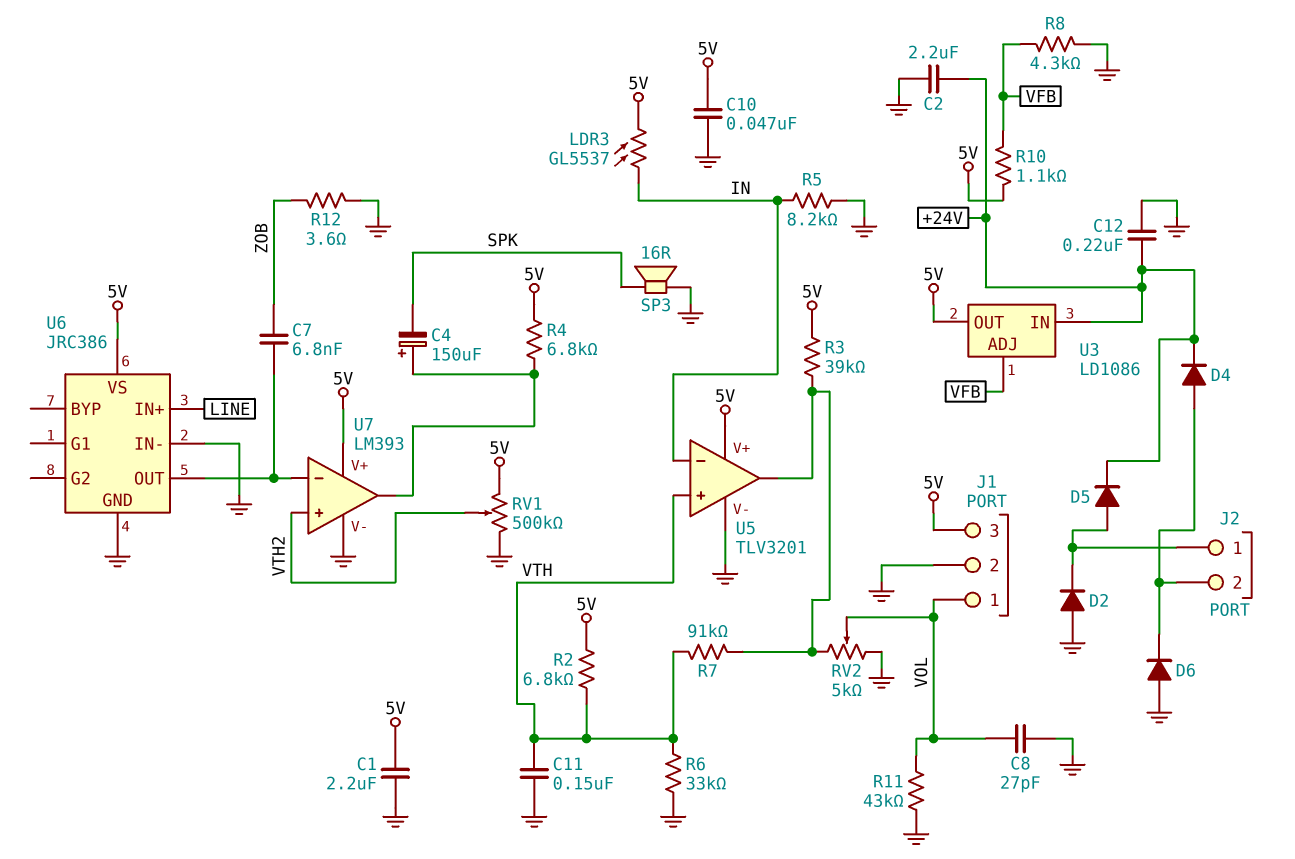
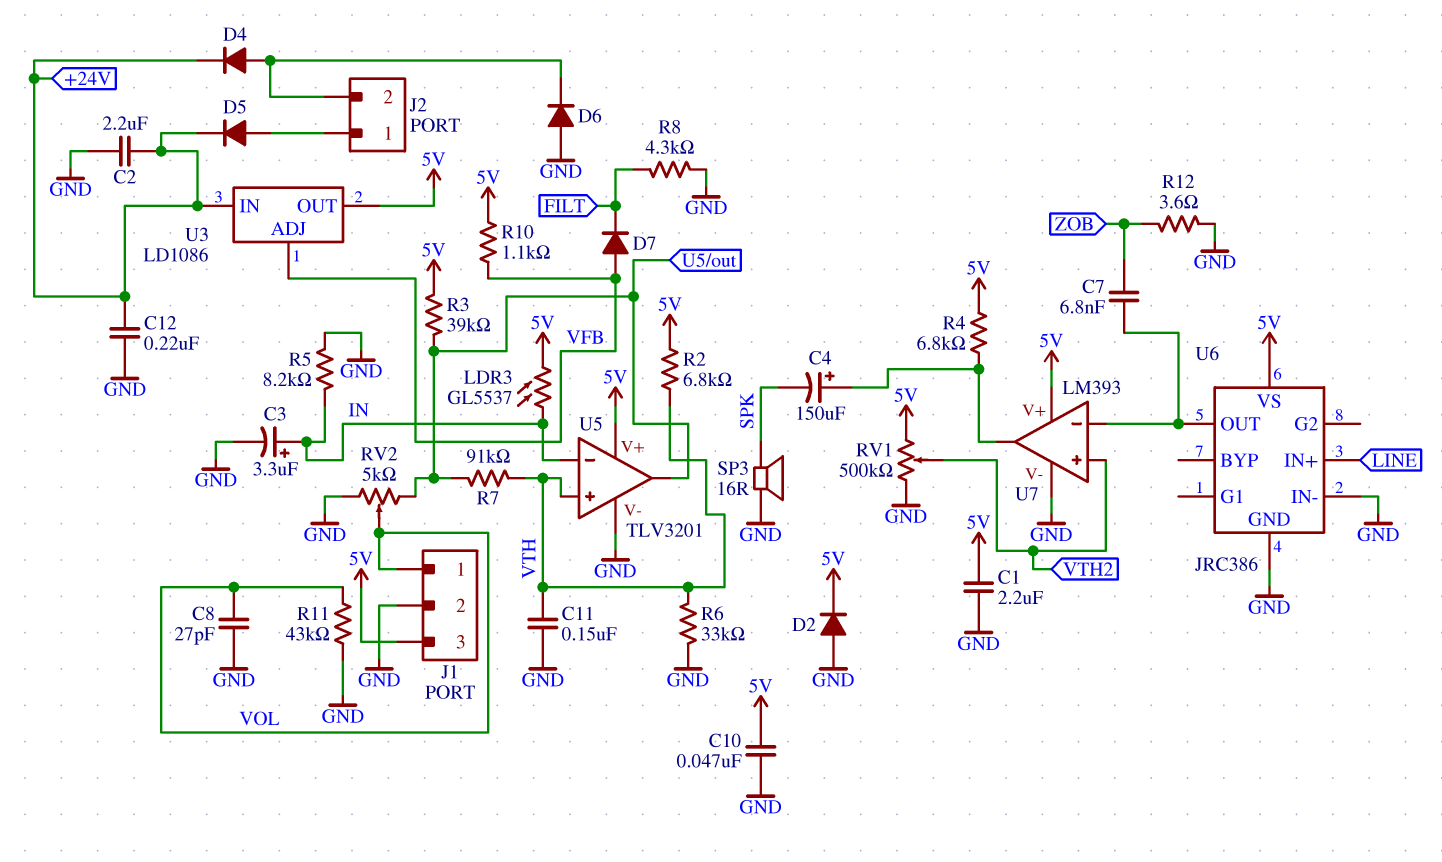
C3: none -> 3.3uF (plus IN, minus GND)
D2: diode (A GND, K J2/1) -> diode (A GND, K 5V)
D7: none -> diode (A VFB, K FILT)
R8: 4.3k (GND, VFB) -> 4.3k (FILT, GND)

